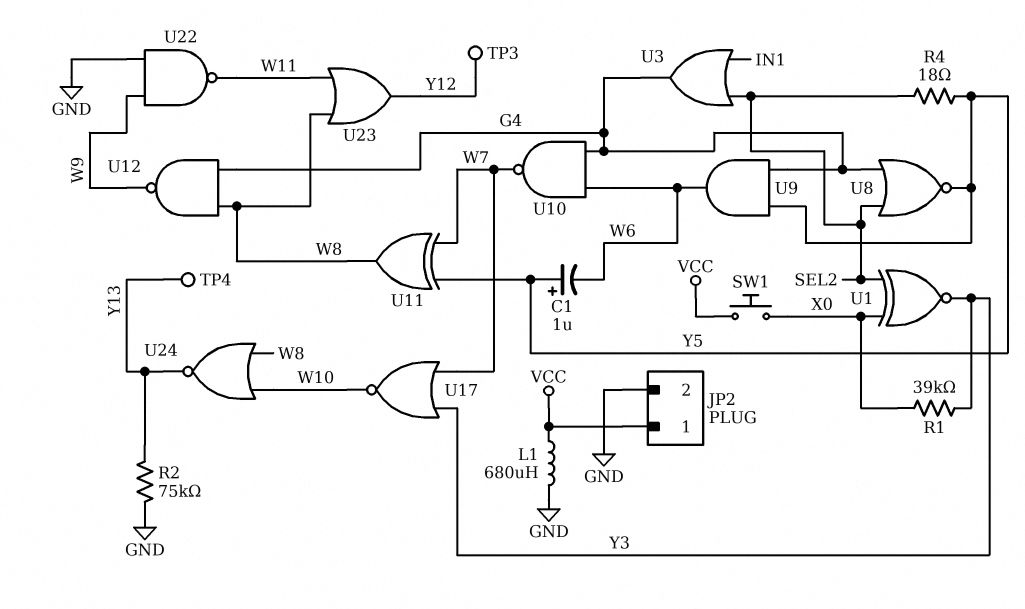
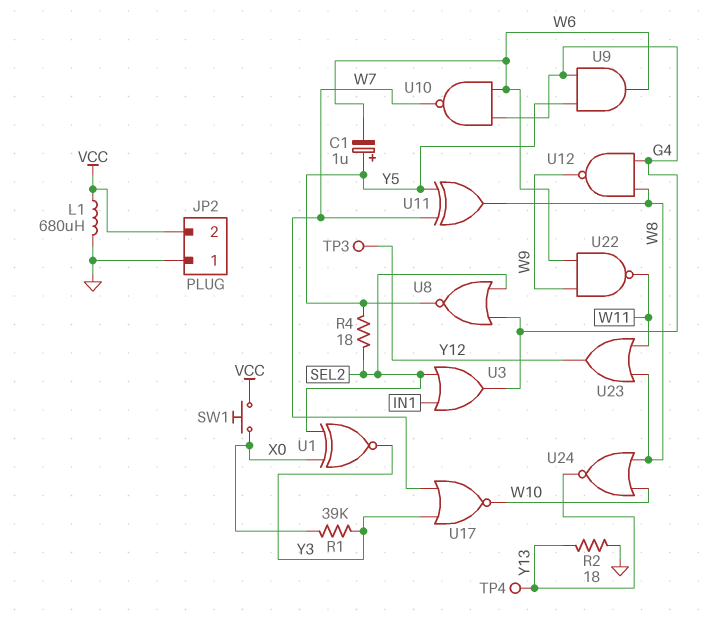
JP2 pin 1: VCC -> GND
JP2 pin 2: GND -> VCC
R2: 75k (GND, Y13) -> 18 (GND, Y13)
U22: NAND (in GND, in W9, out W11) -> NAND (in W6, in W9, out W11)

